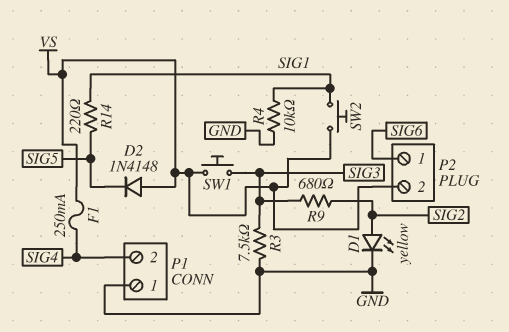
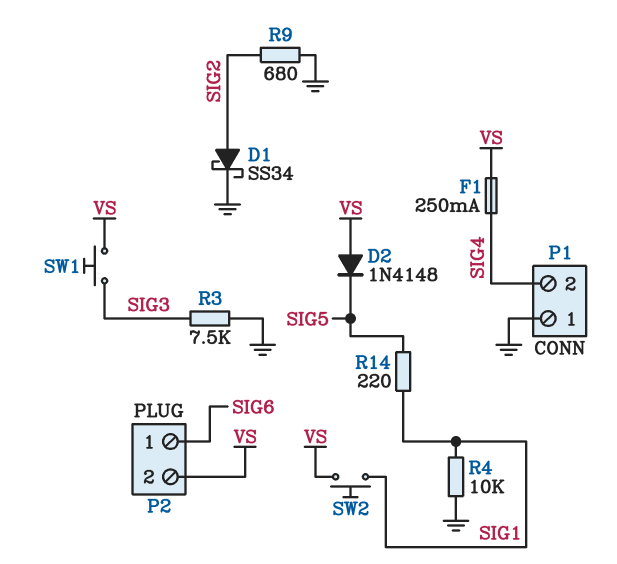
D1: LED yellow (A SIG2, K GND) -> schottky SS34 (A SIG2, K GND)
R9: 680 (SIG2, SIG3) -> 680 (GND, SIG2)

